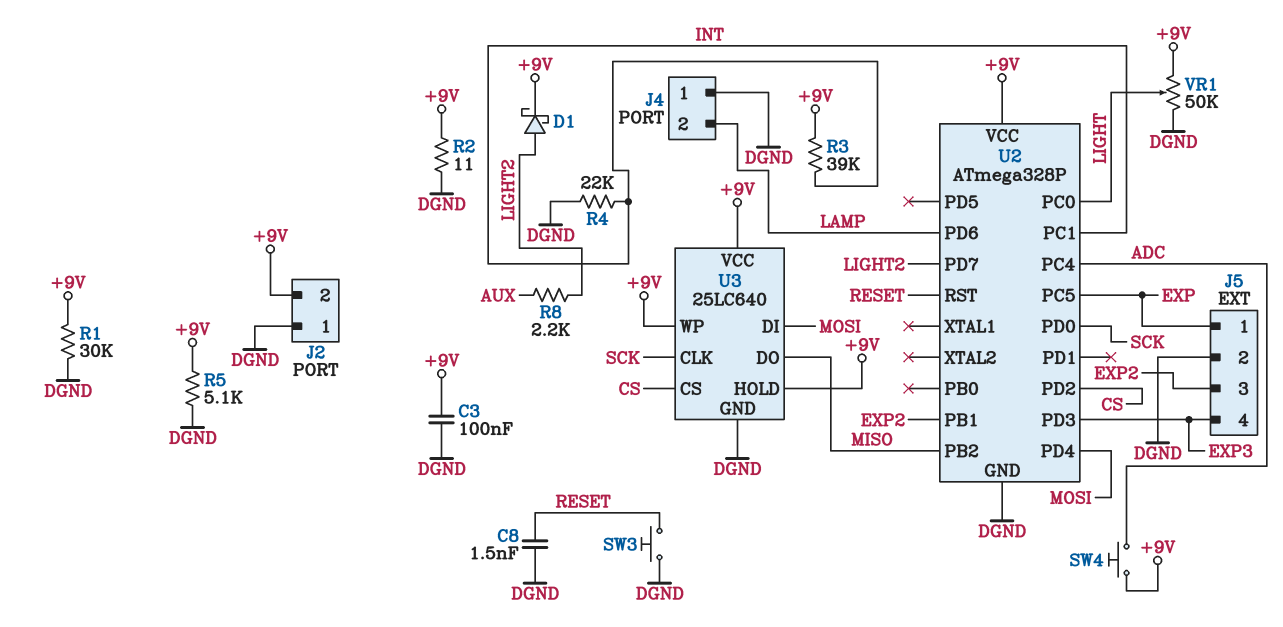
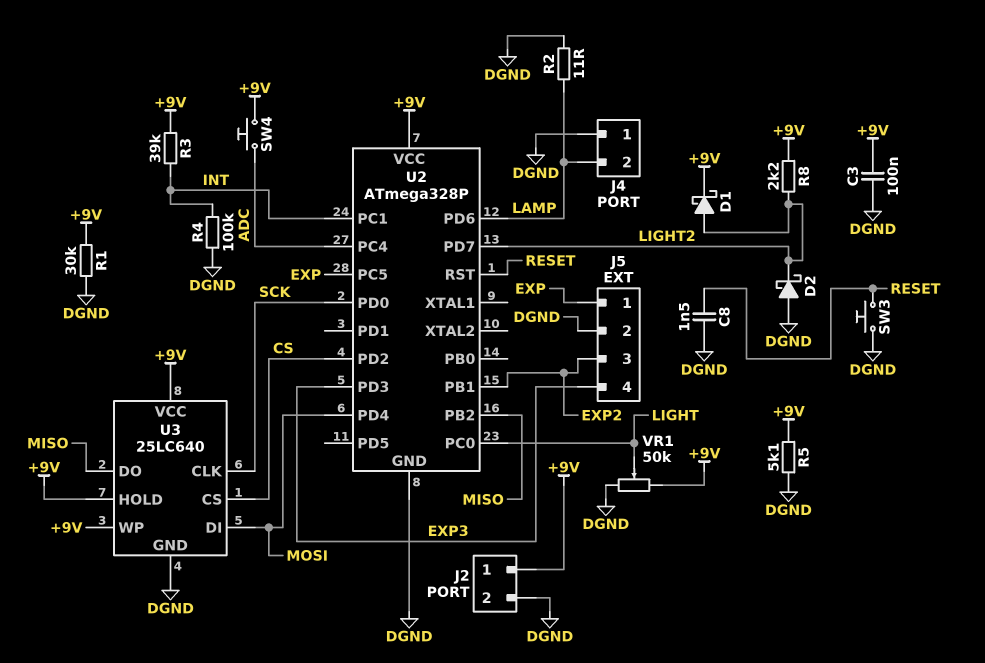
D2: none -> schottky (A DGND, K LIGHT2)
J2 pin 1: DGND -> +9V
J2 pin 2: +9V -> DGND
R2: 11 (+9V, DGND) -> 11 (DGND, LAMP)
R4: 22k (DGND, INT) -> 100k (DGND, INT)
R8: 2.2k (AUX, LIGHT2) -> 2.2k (+9V, LIGHT2)

